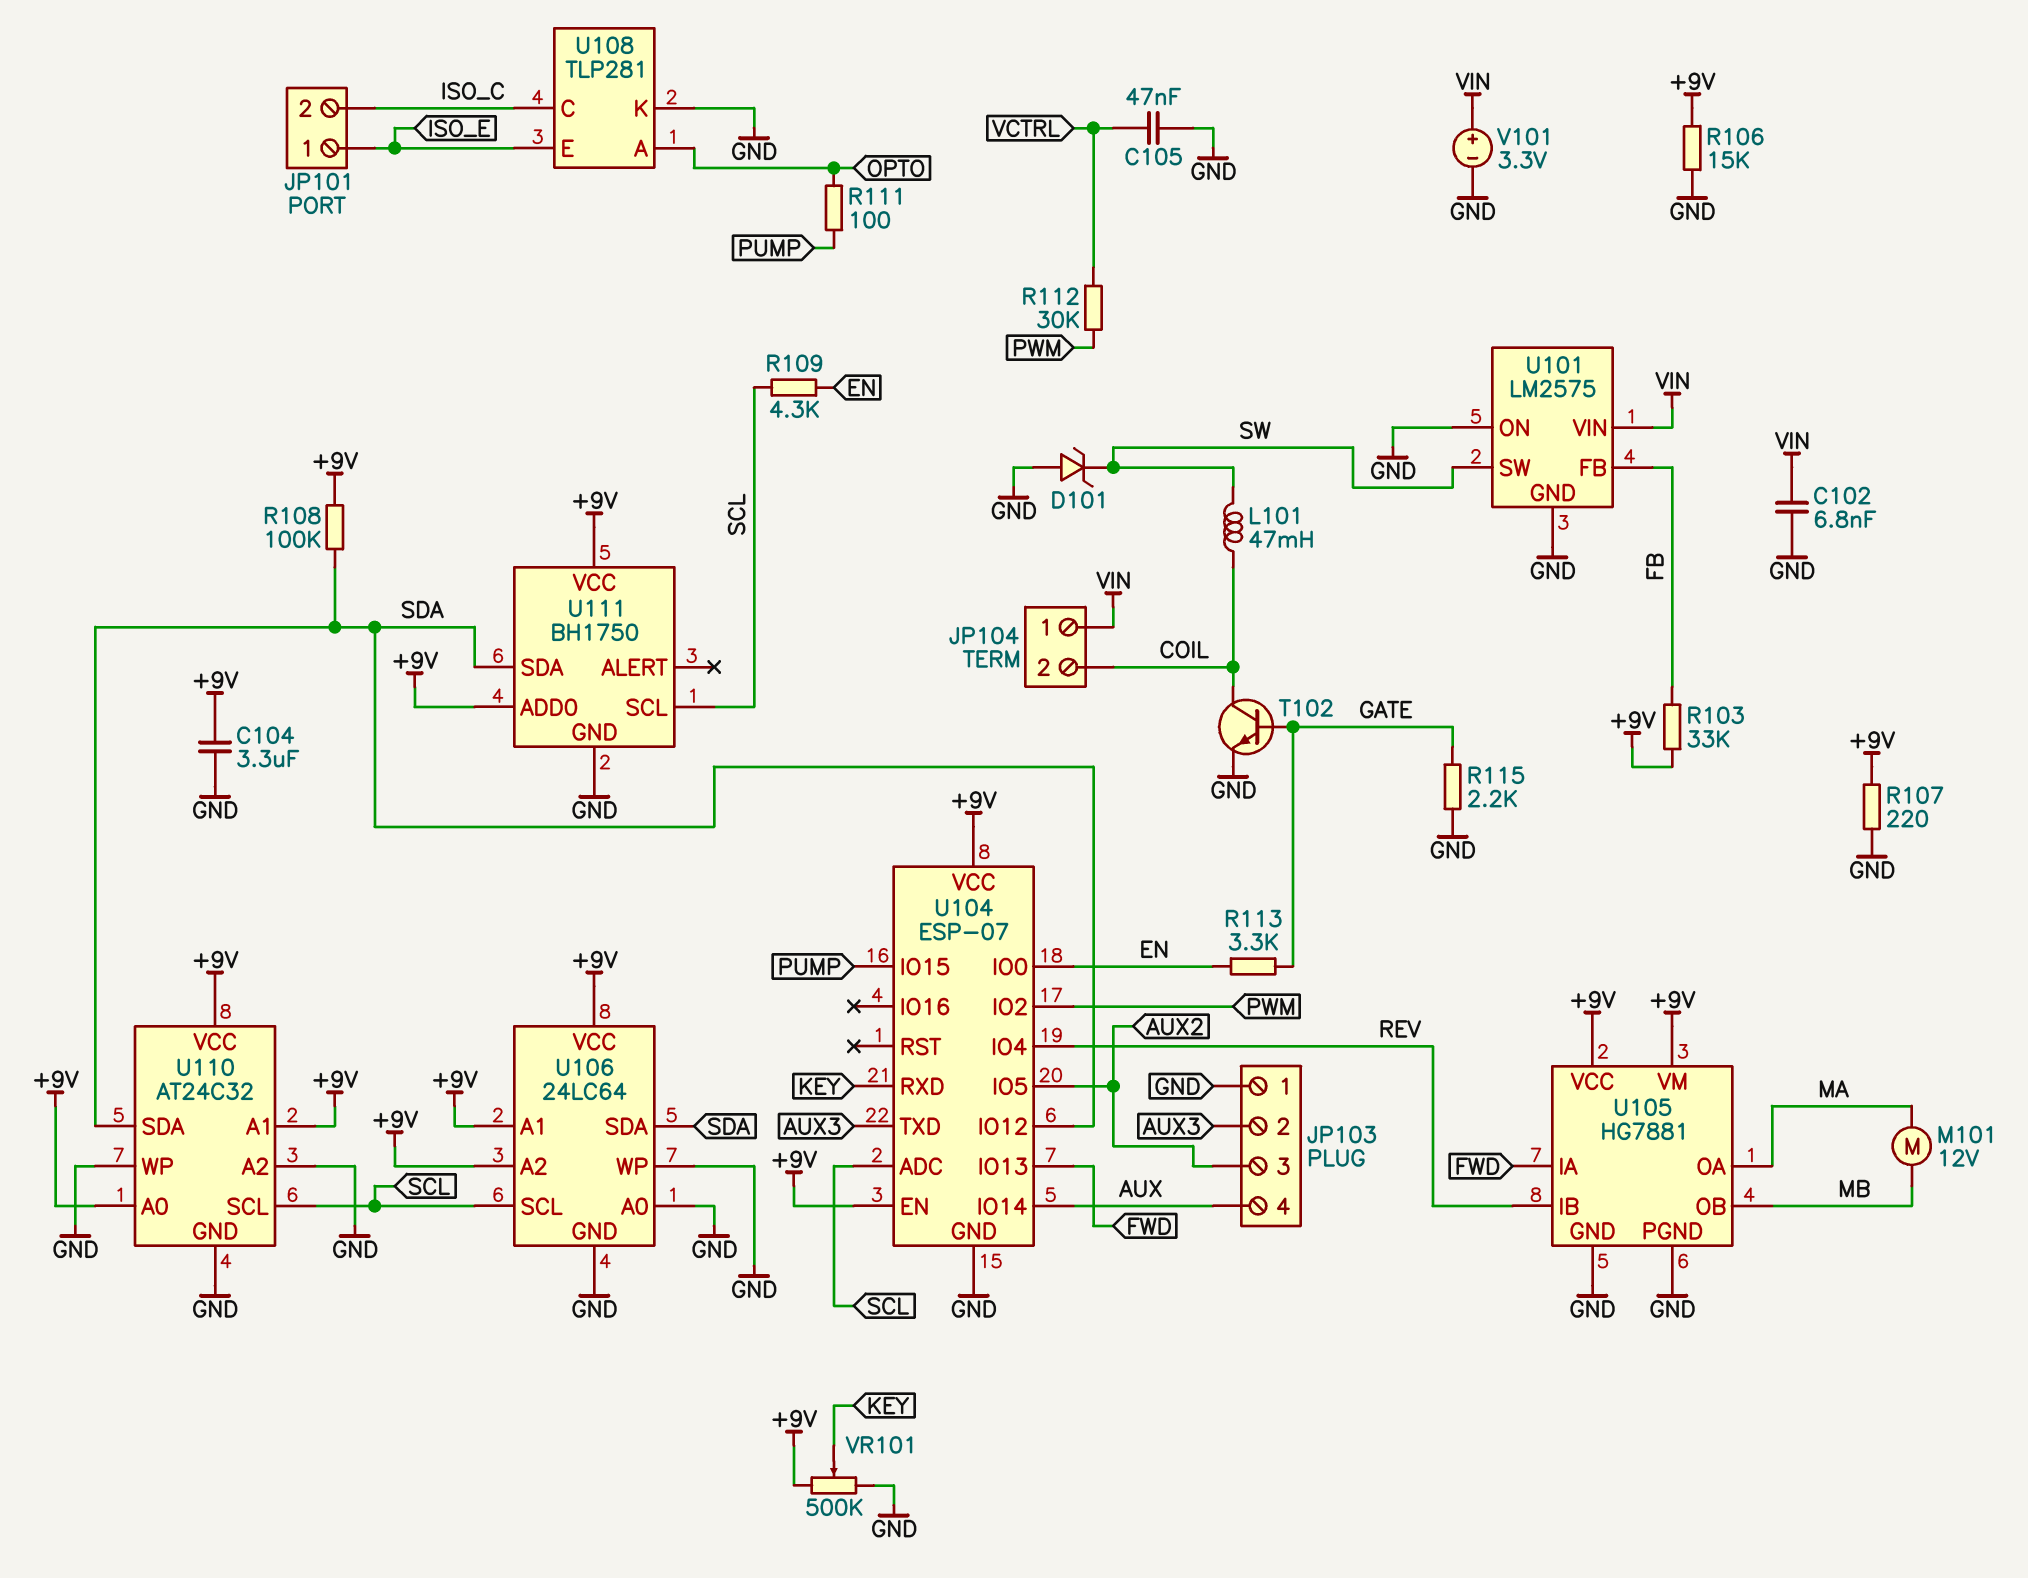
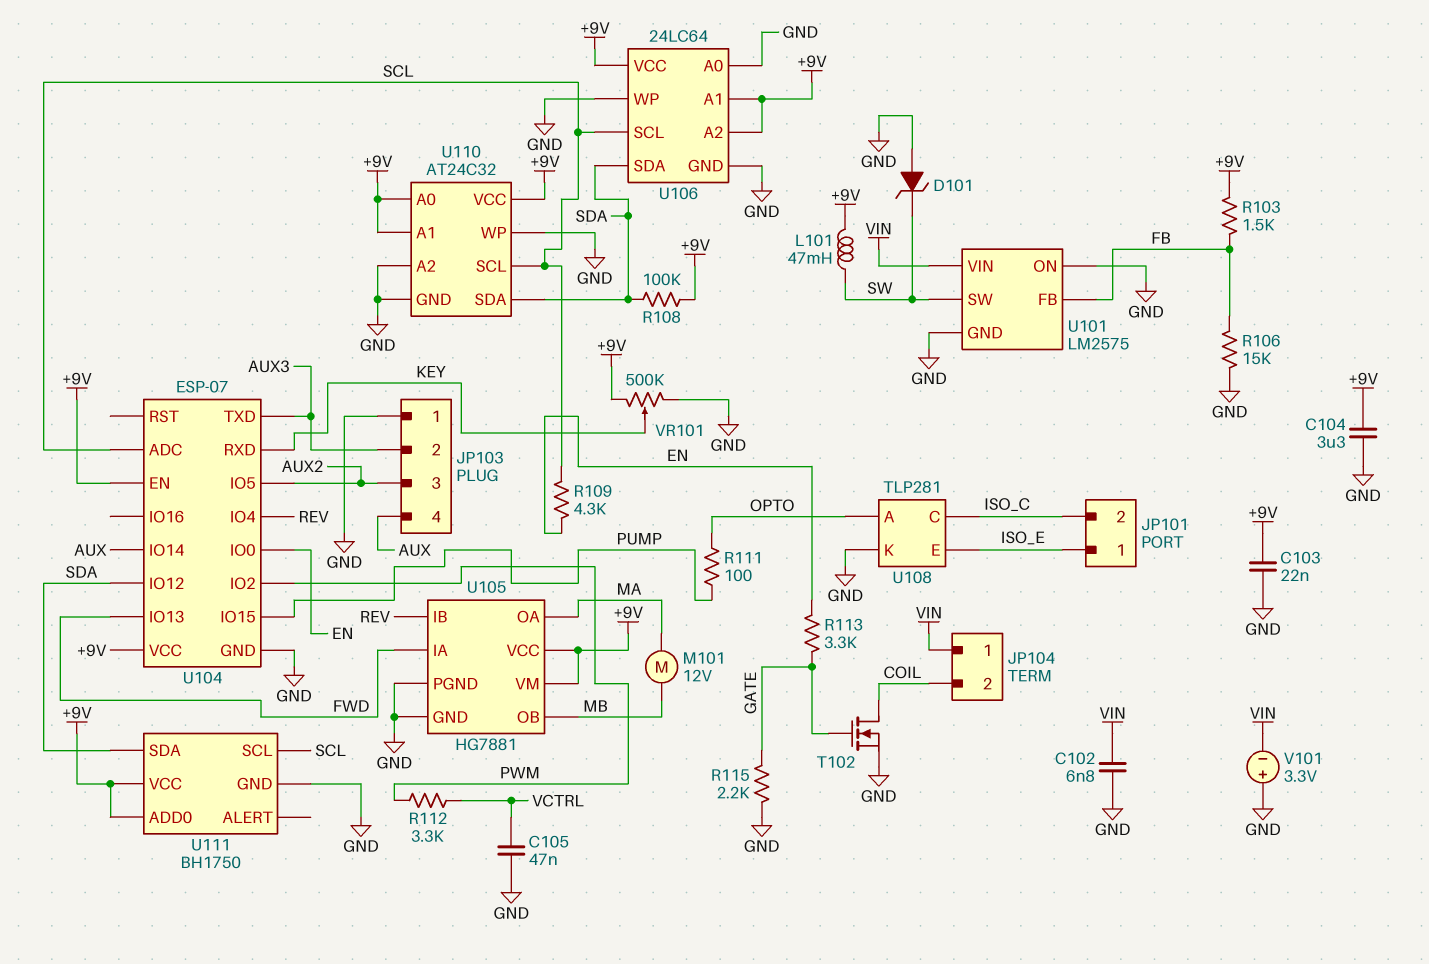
C103: none -> 22nF (+9V, GND)
L101: 47mH (COIL, SW) -> 47mH (+9V, SW)
R103: 33k (+9V, FB) -> 1.5k (+9V, FB)
R106: 15k (+9V, GND) -> 15k (FB, GND)
R107: 220 (+9V, GND) -> none
R112: 30k (PWM, VCTRL) -> 3.3k (PWM, VCTRL)
T102: NPN (B GATE, C COIL, E GND) -> NMOS (G GATE, D COIL, S GND)
V101: 3.3V (plus VIN, minus GND) -> 3.3V (plus GND, minus VIN)

